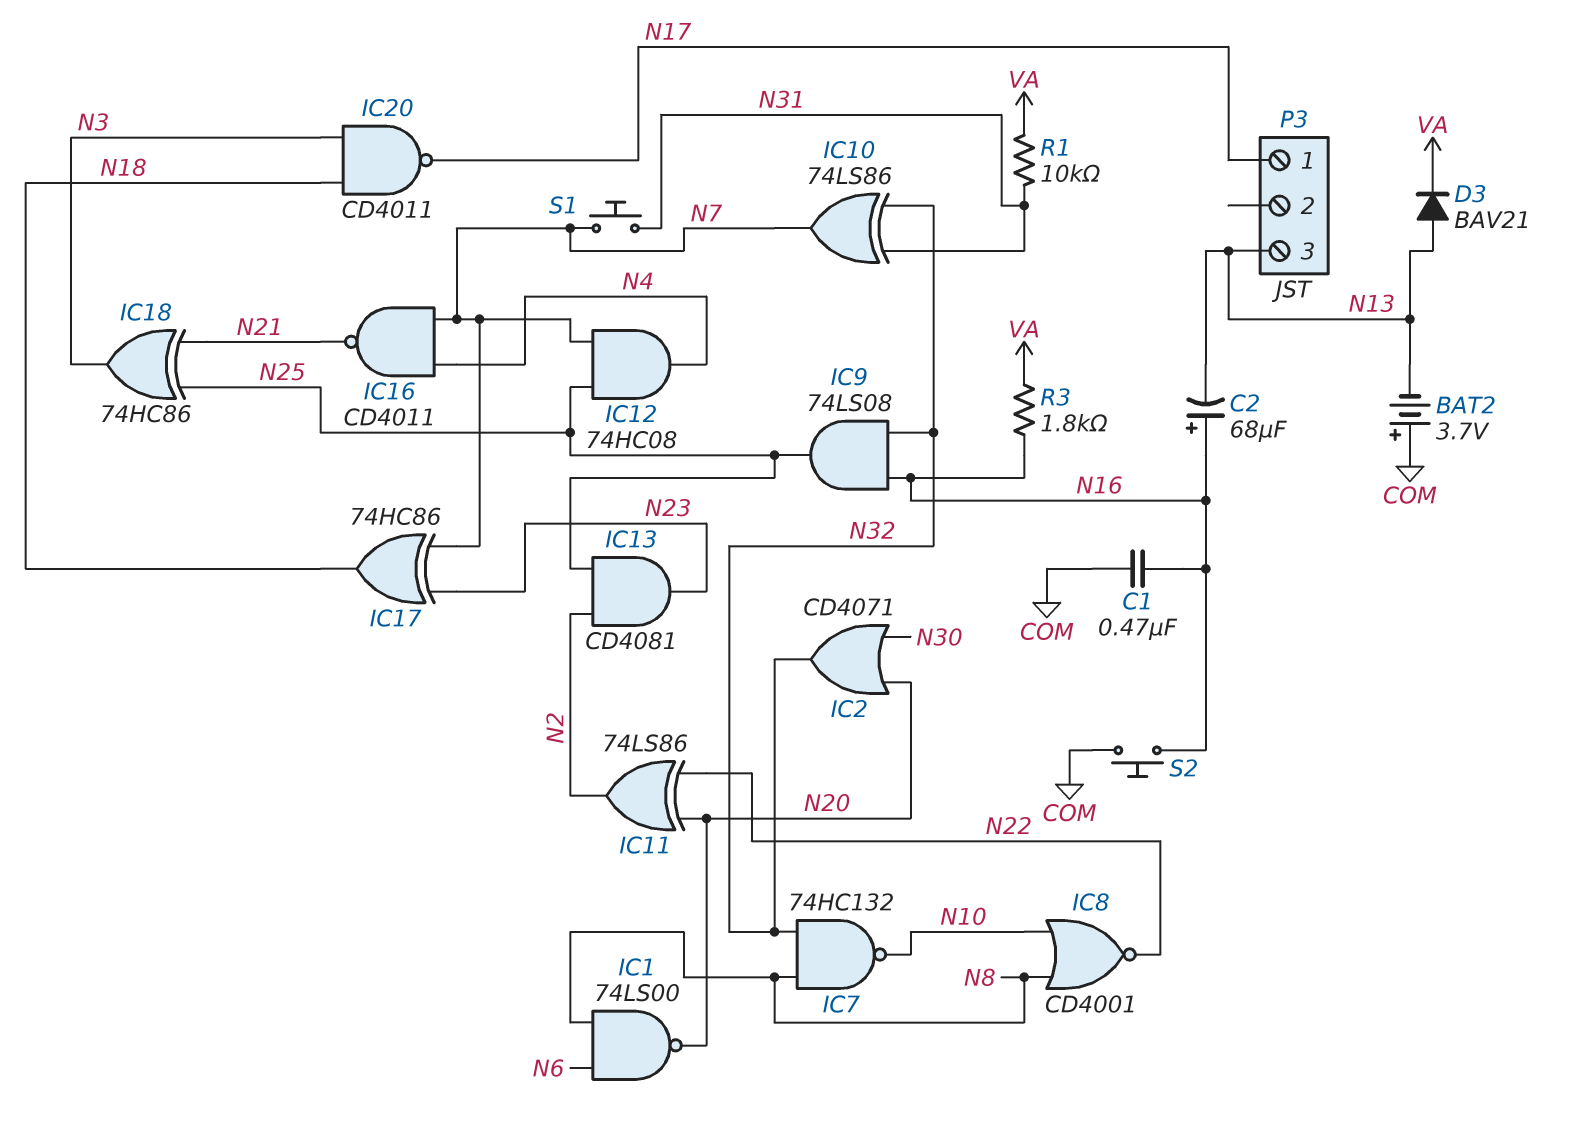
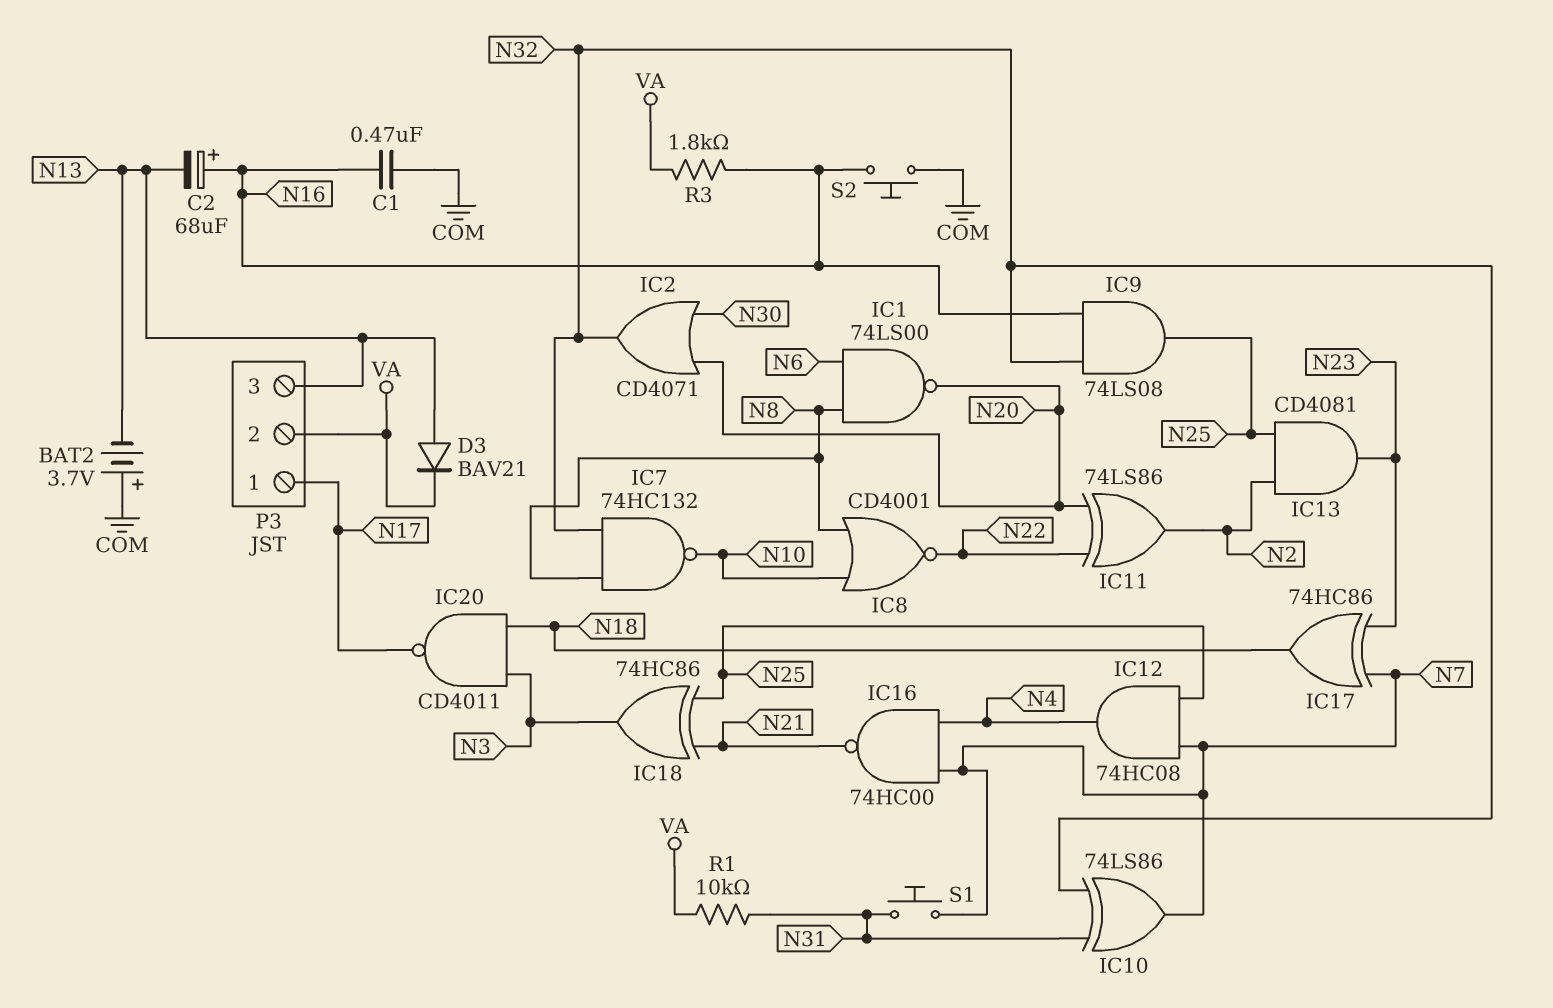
IC16: NAND CD4011 (in N4, in N7, out N21) -> NAND 74HC00 (in N4, in N7, out N21)
P3 pin 2: none -> VA

